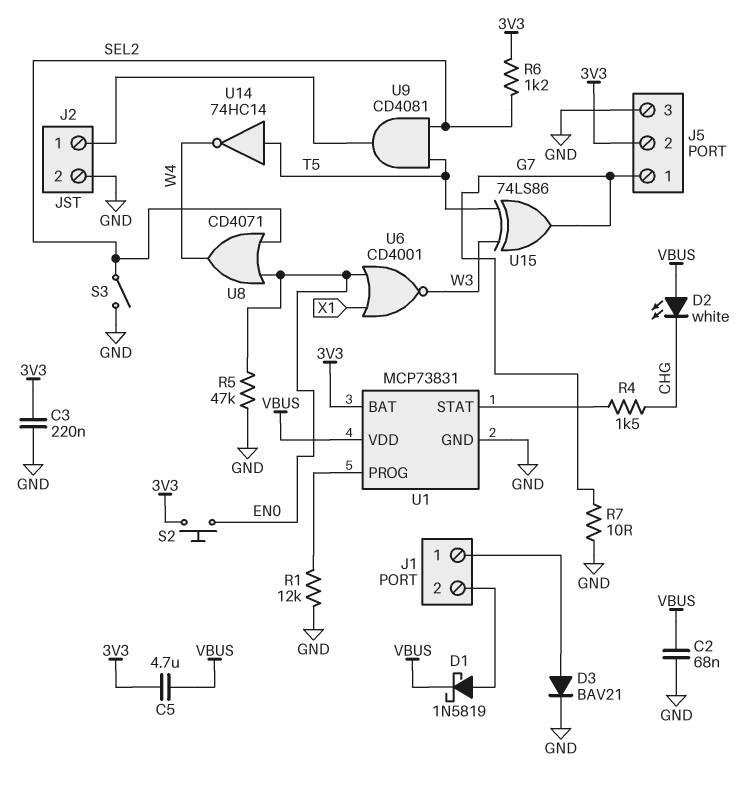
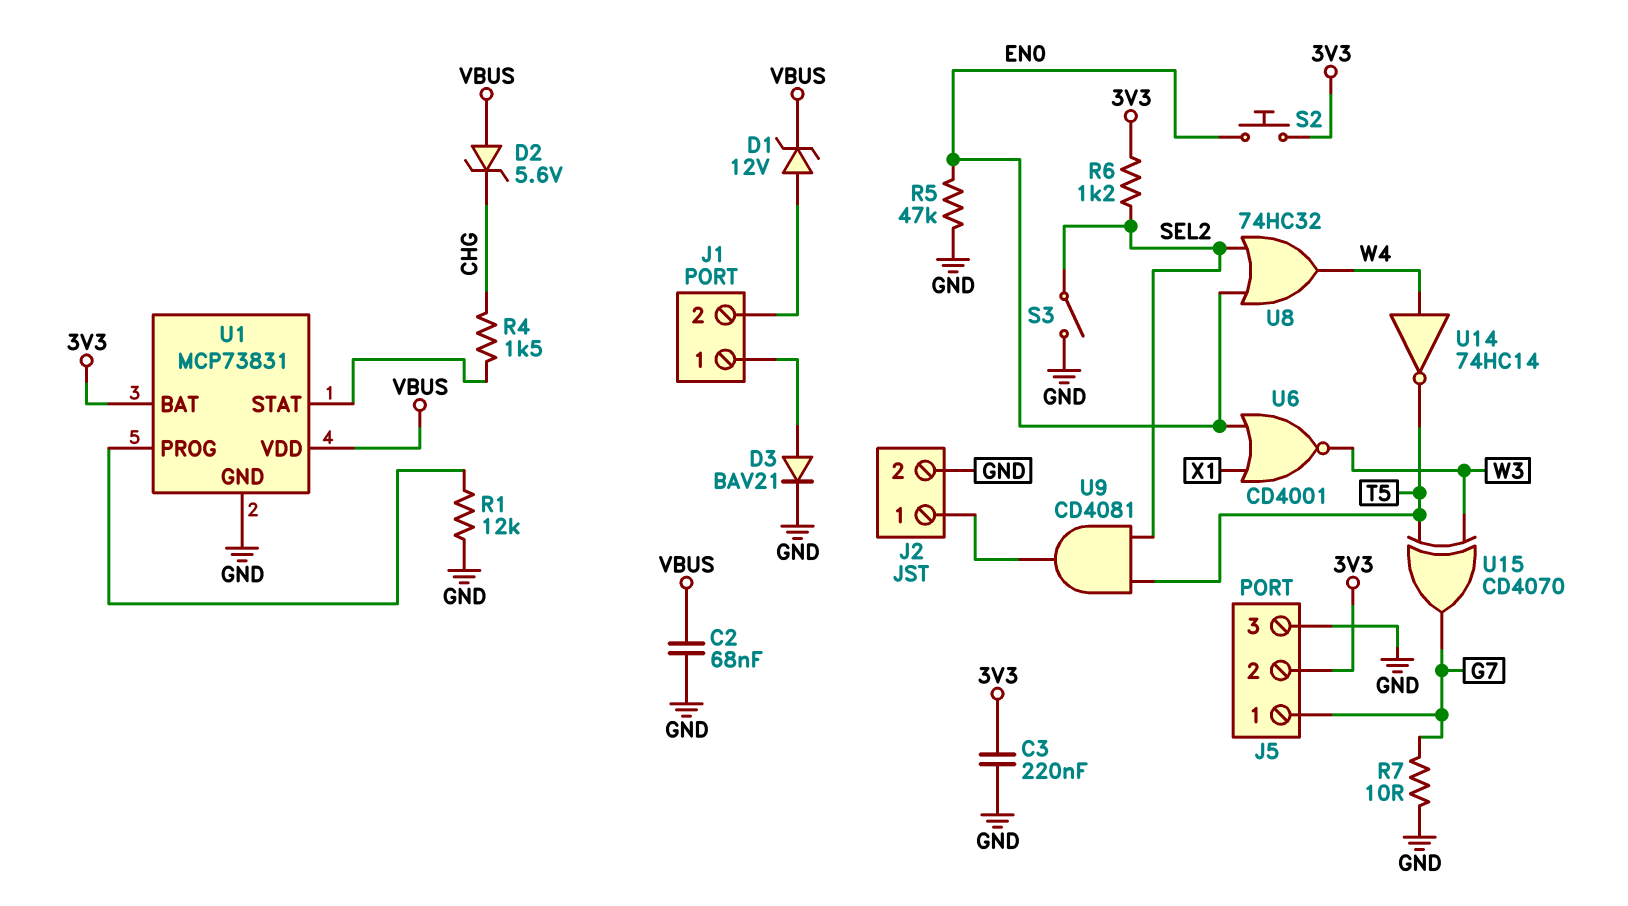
C5: 4.7uF (3V3, VBUS) -> none
D1: schottky 1N5819 (A J1/2, K VBUS) -> zener 12V (A J1/2, K VBUS)
D2: LED white (A VBUS, K CHG) -> zener 5.6V (A VBUS, K CHG)
U8: OR CD4071 (in EN0, in SEL2, out W4) -> OR 74HC32 (in EN0, in SEL2, out W4)
U14: NOT 74HC14 (in T5, out W4) -> NOT 74HC14 (in W4, out T5)
U15: XOR 74LS86 (in T5, in W3, out G7) -> XOR CD4070 (in T5, in W3, out G7)

